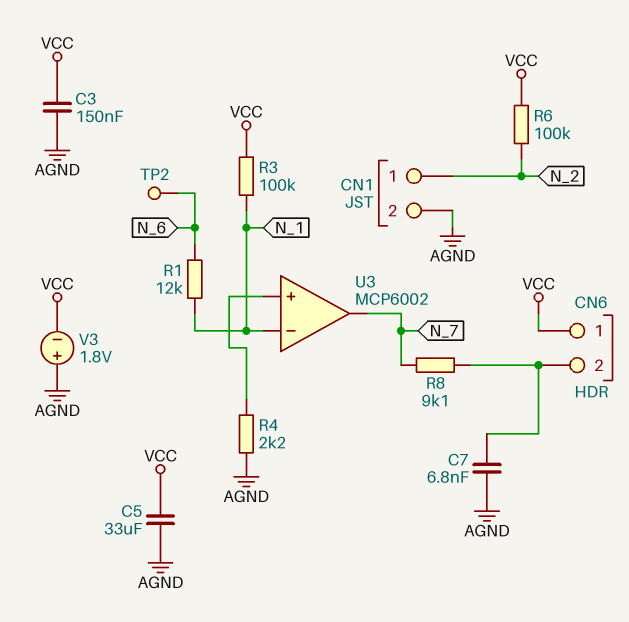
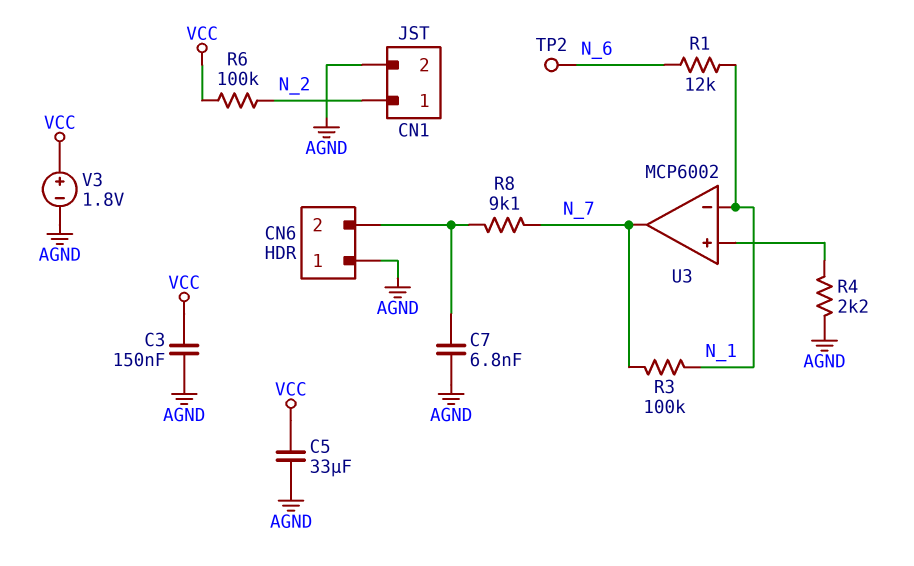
CN6 pin 1: VCC -> AGND
R3: 100k (N_1, VCC) -> 100k (N_1, N_7)
V3: 1.8V (plus AGND, minus VCC) -> 1.8V (plus VCC, minus AGND)

